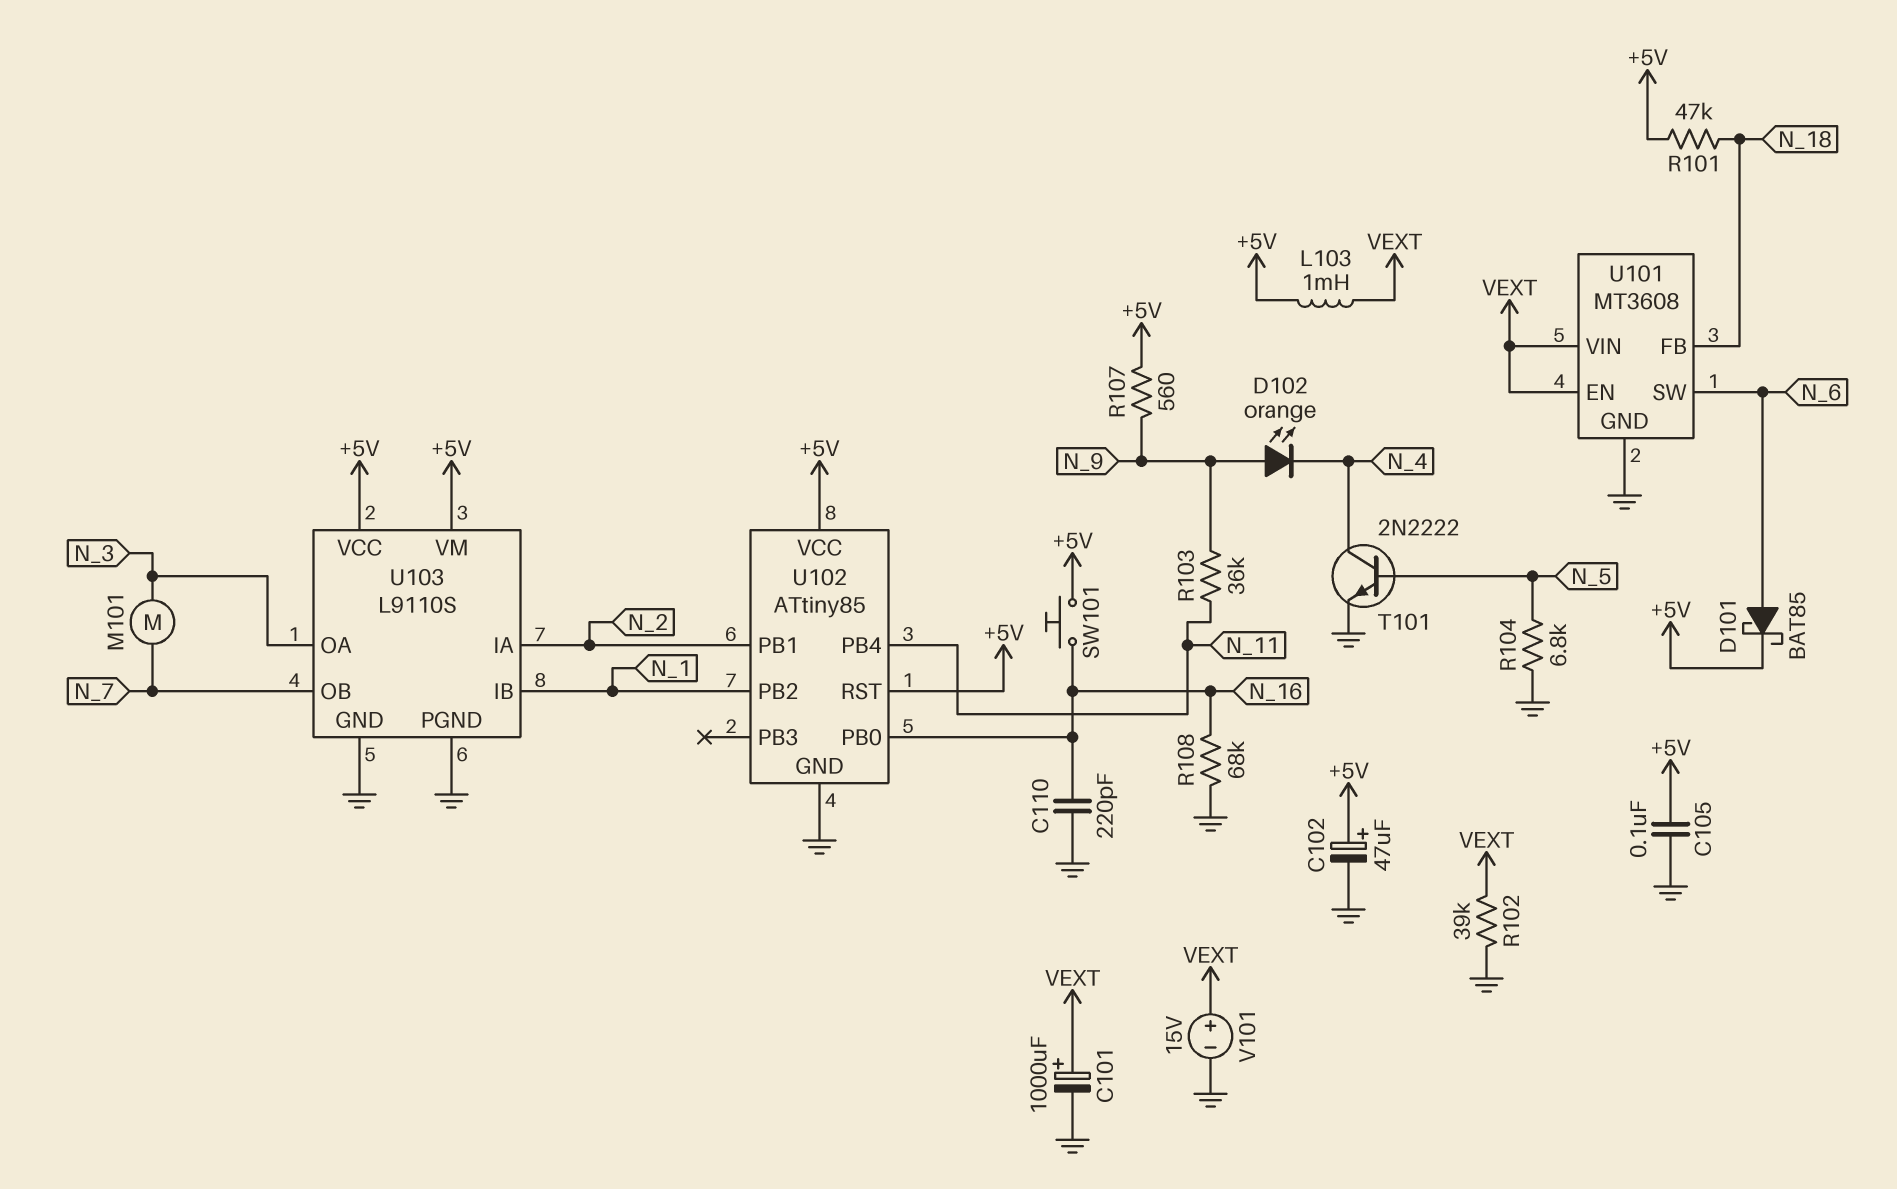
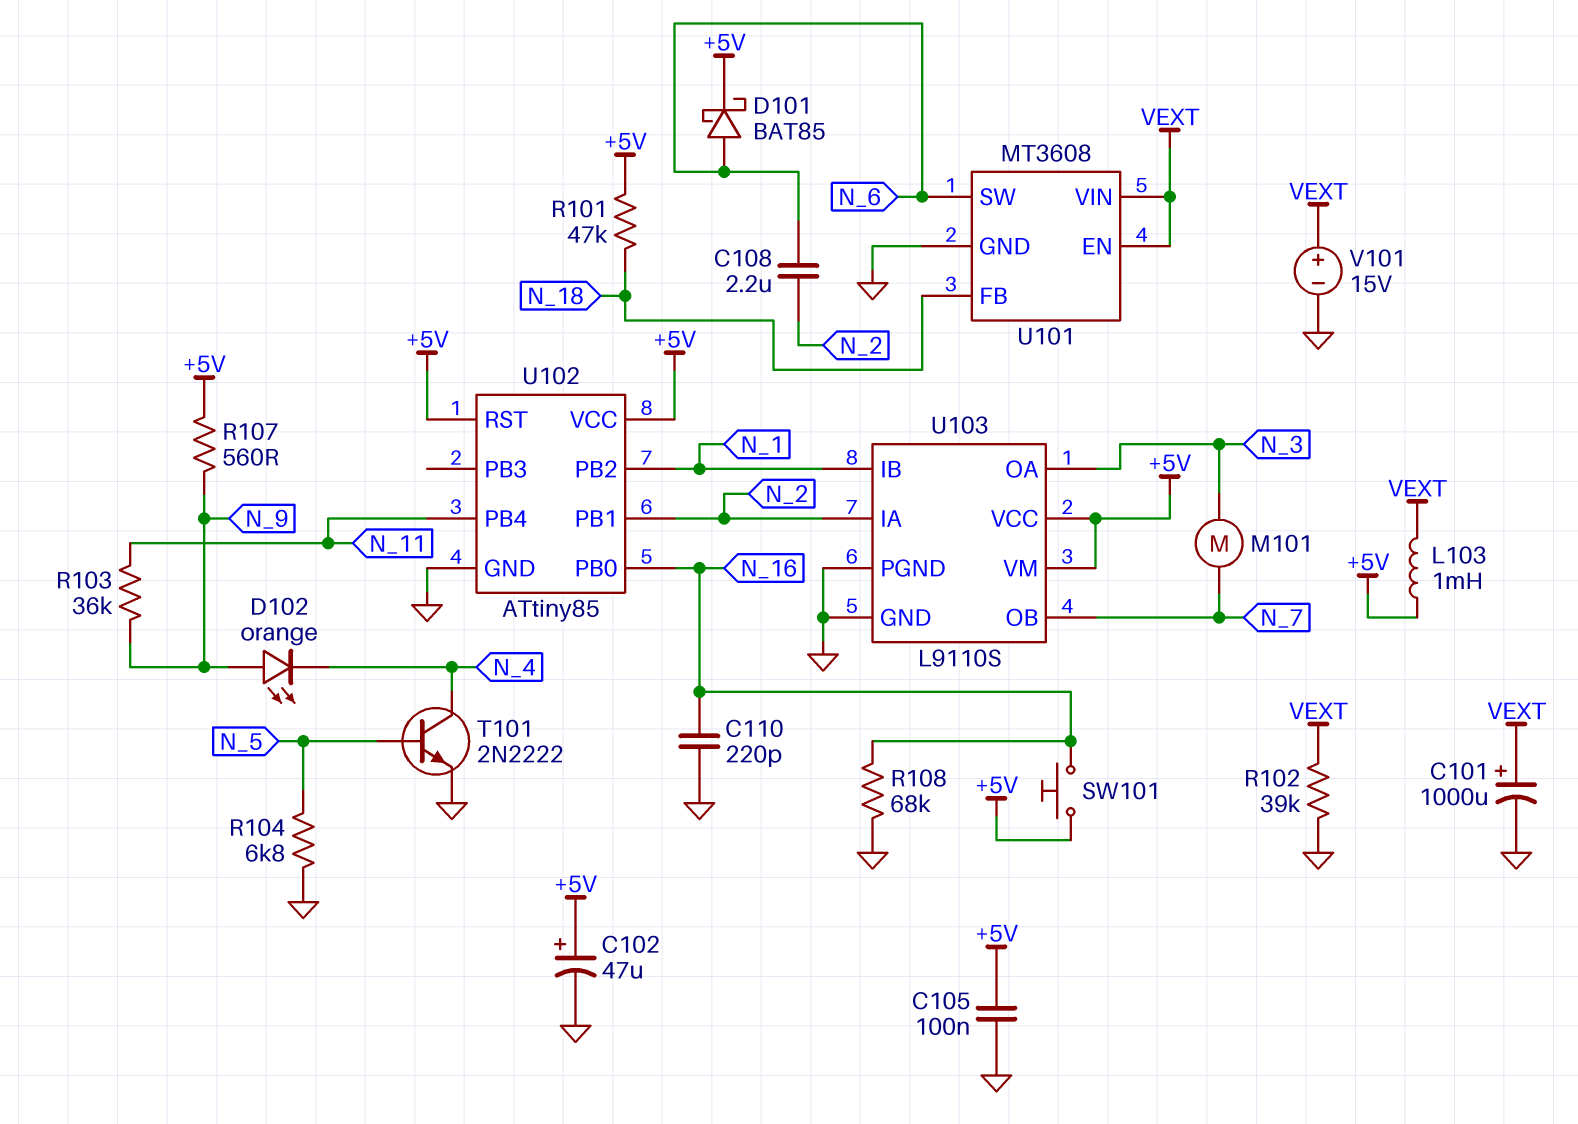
C108: none -> 2.2uF (N_2, N_6)

